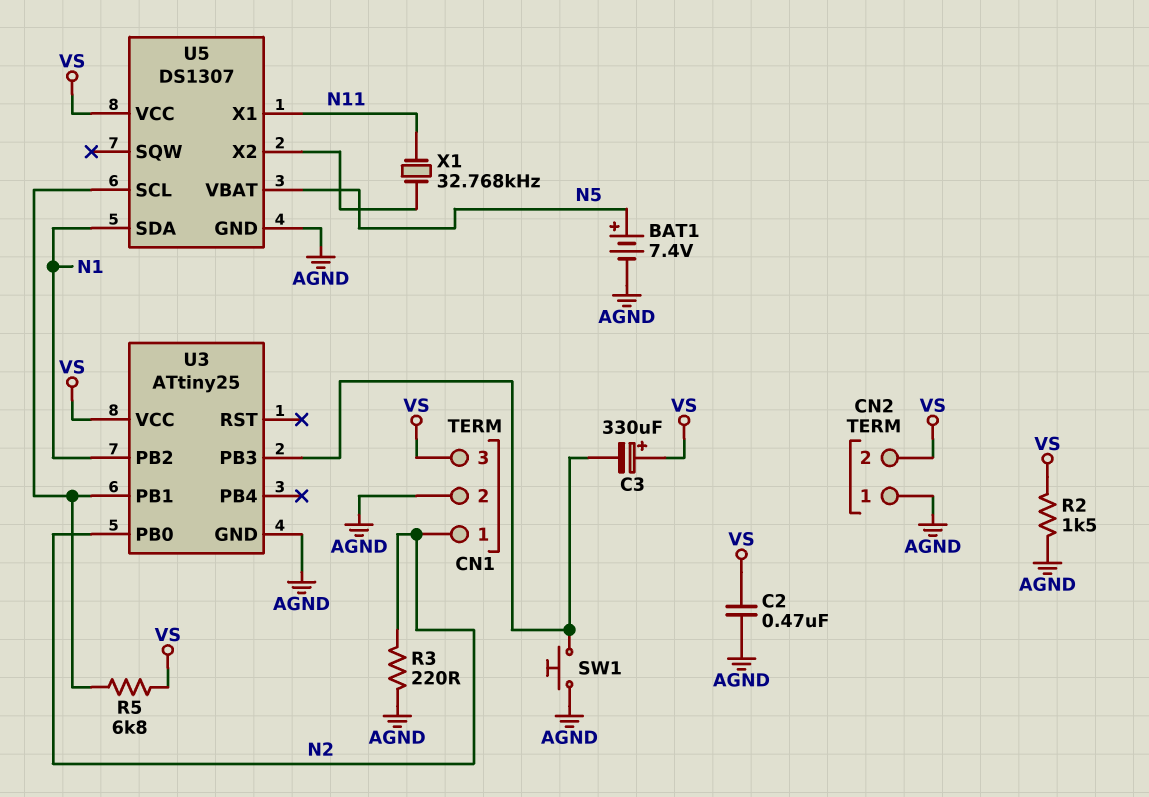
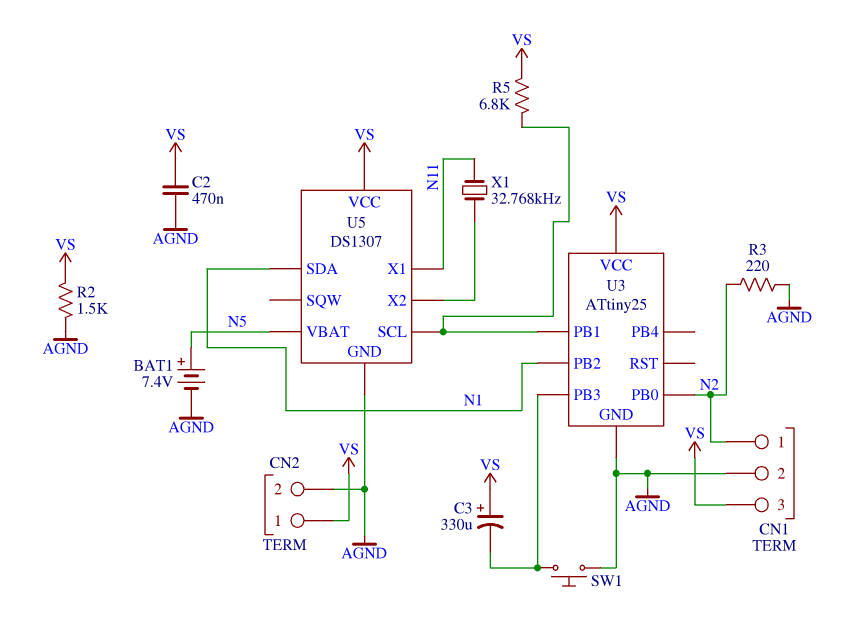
CN2 pin 1: AGND -> VS
CN2 pin 2: VS -> AGND

